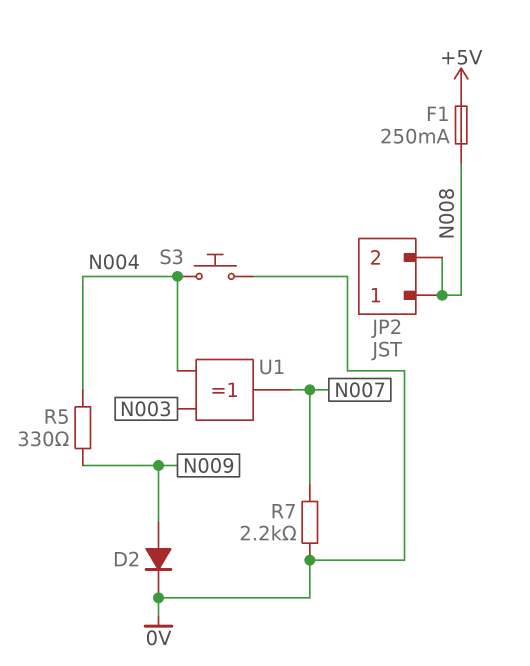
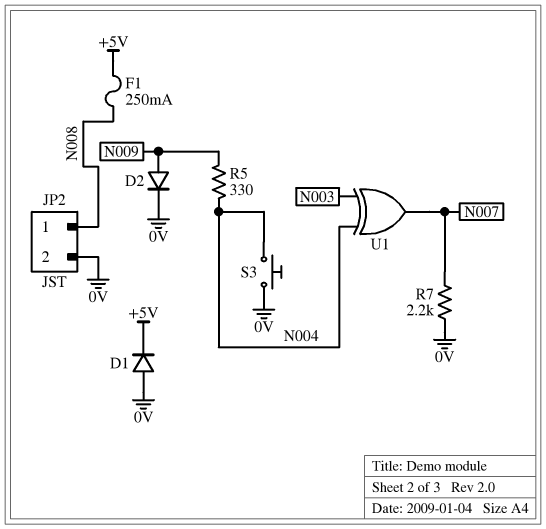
D1: none -> diode (A 0V, K +5V)
JP2 pin 2: N008 -> 0V

